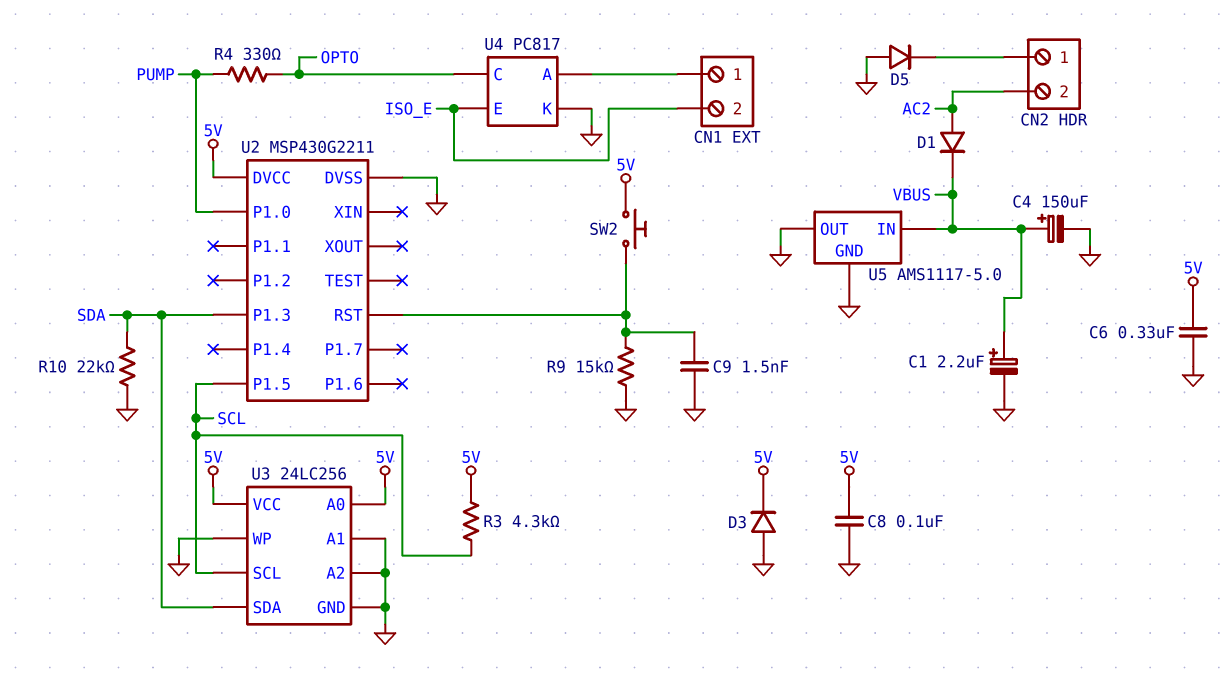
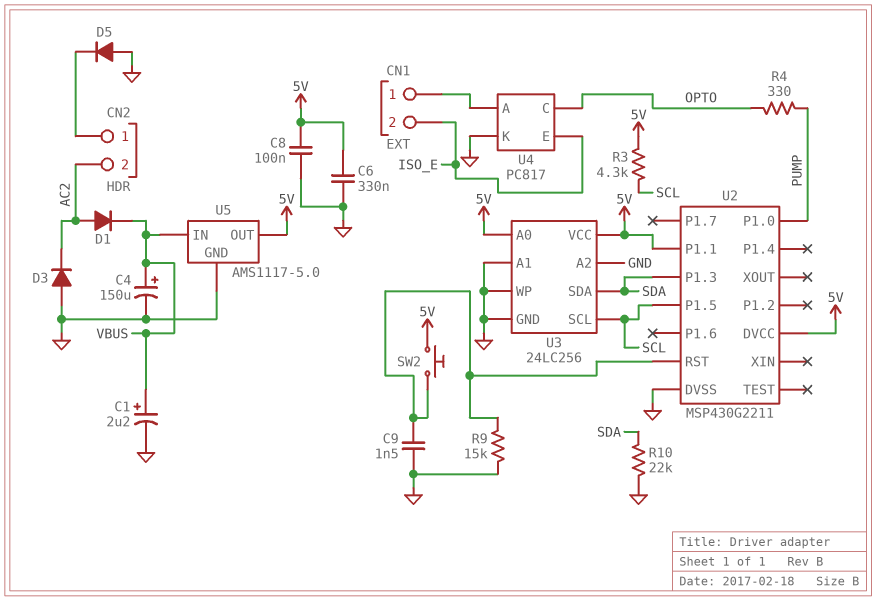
D3: diode (A GND, K 5V) -> diode (A GND, K AC2)
U2 pin P1.1: none -> 5V
U5 pin OUT: GND -> 5V

